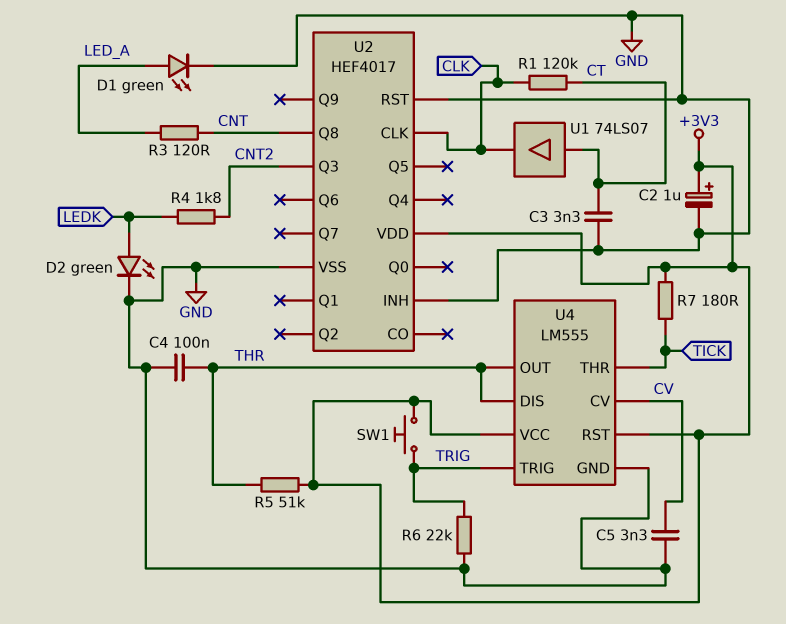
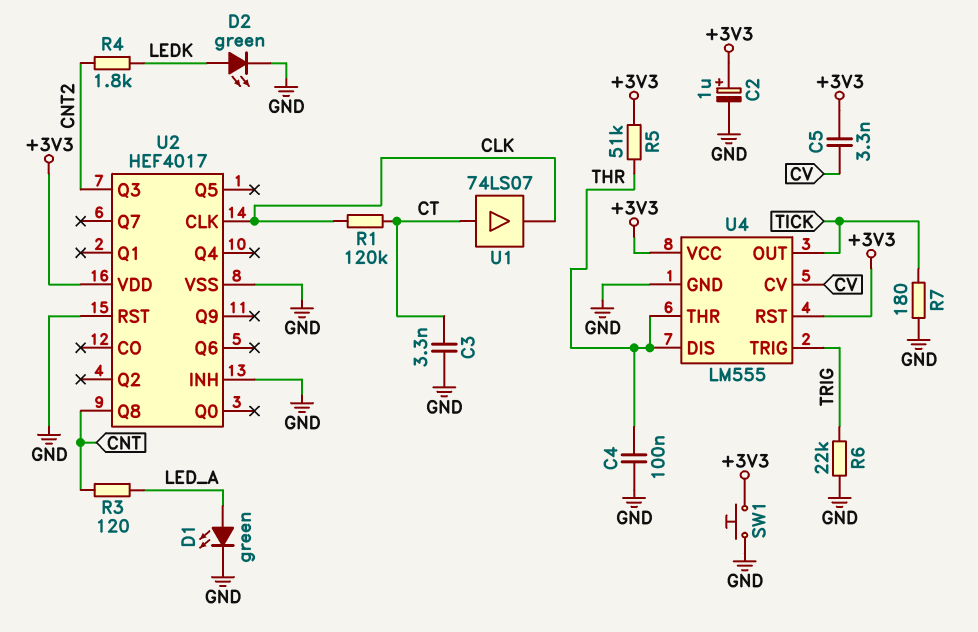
C5: 3.3nF (CV, GND) -> 3.3nF (+3V3, CV)
R7: 180 (+3V3, TICK) -> 180 (GND, TICK)
SW1: button (+3V3, TRIG) -> button (+3V3, GND)
U4 pin OUT: THR -> TICK
U4 pin THR: TICK -> THR

